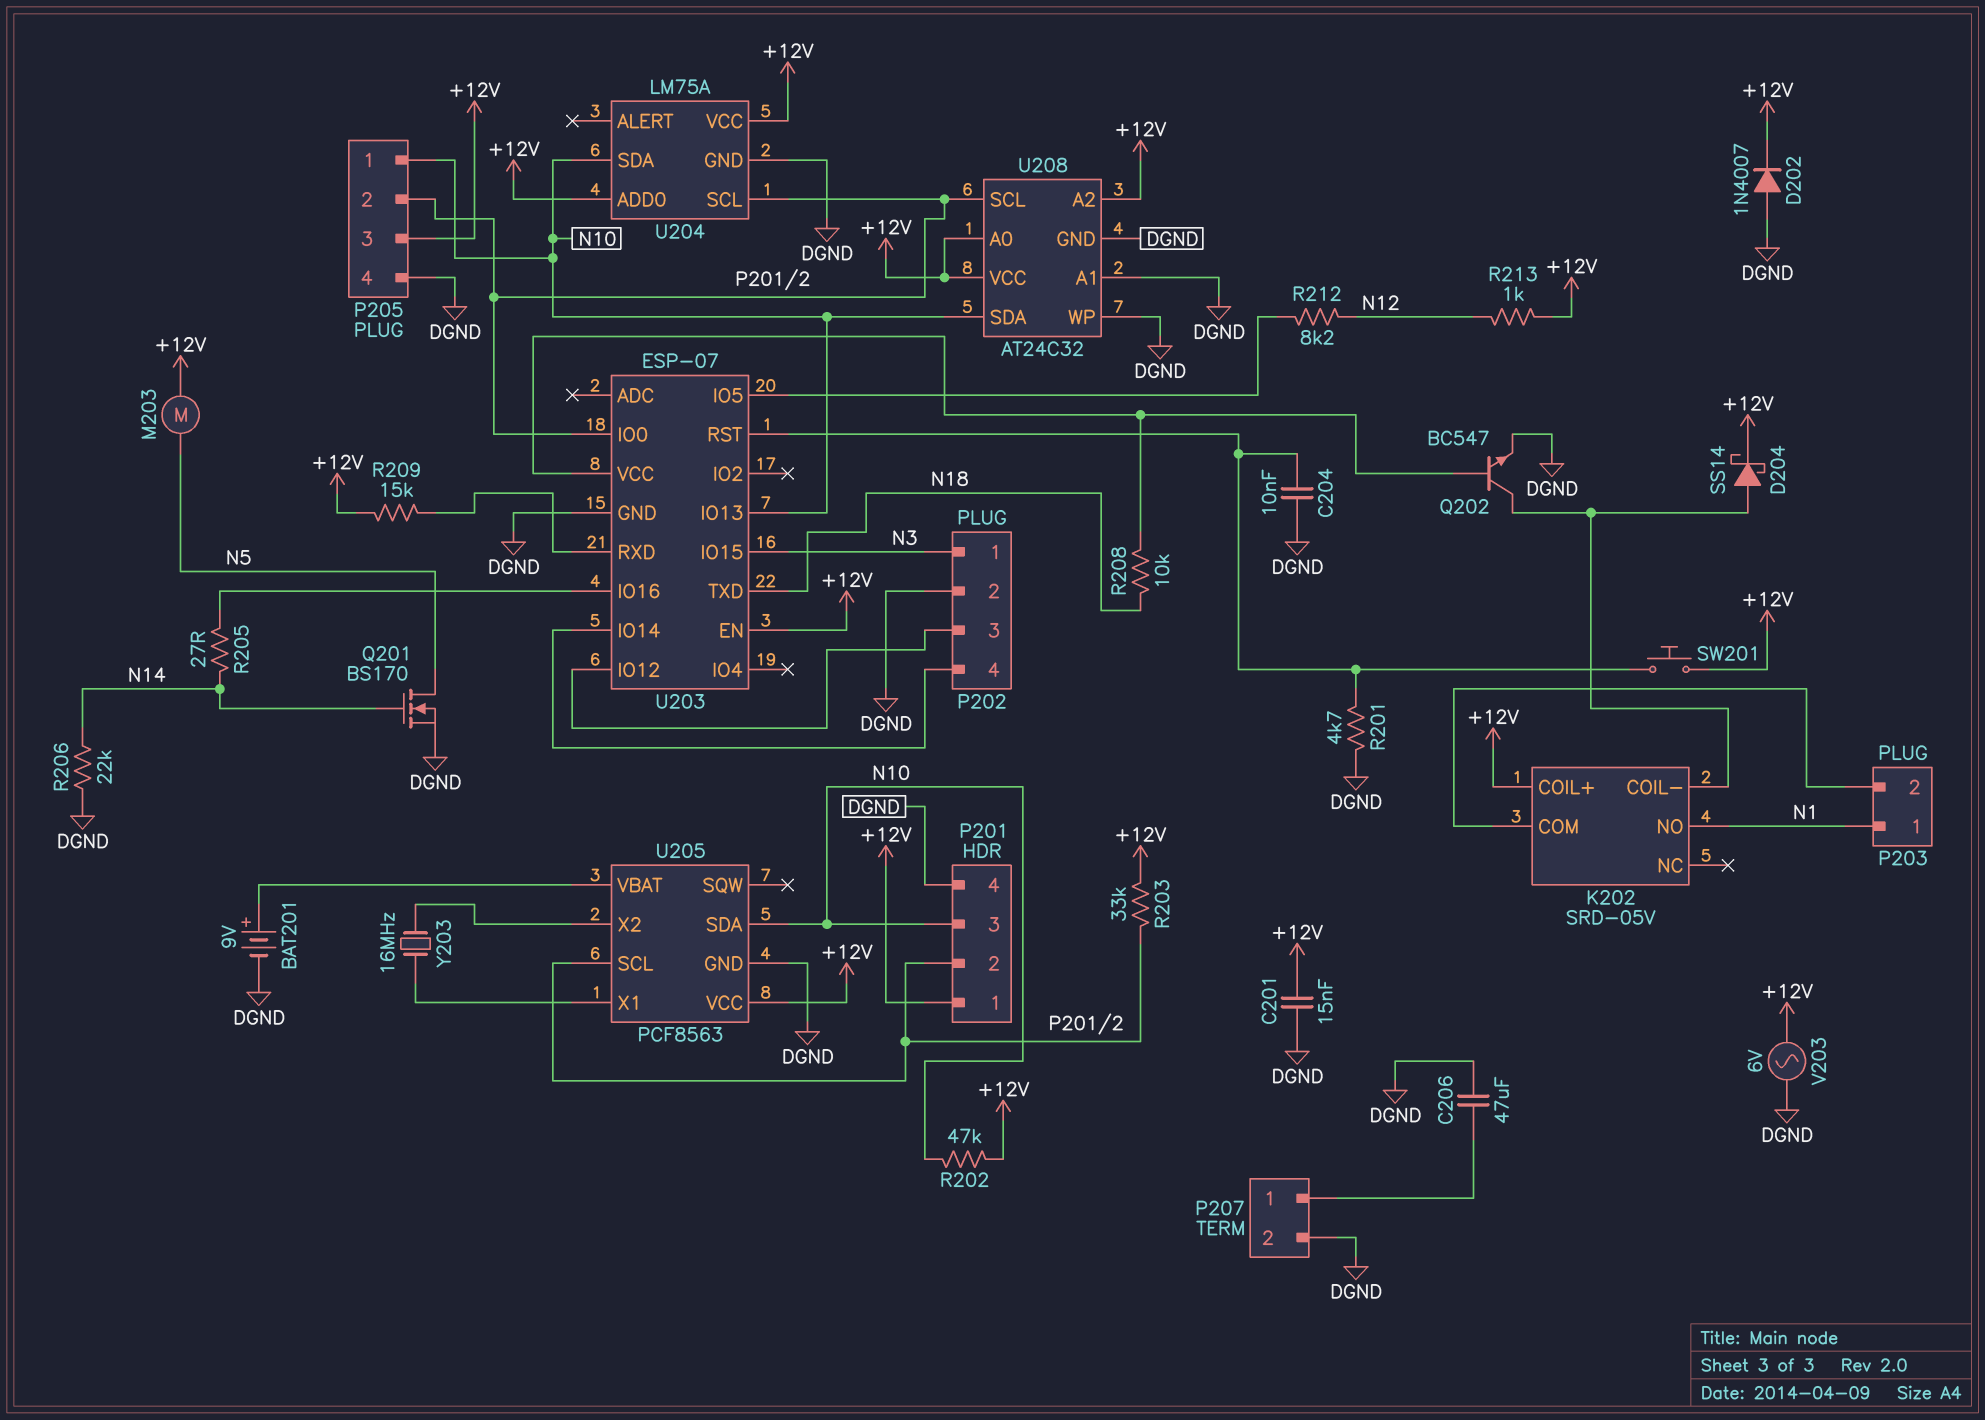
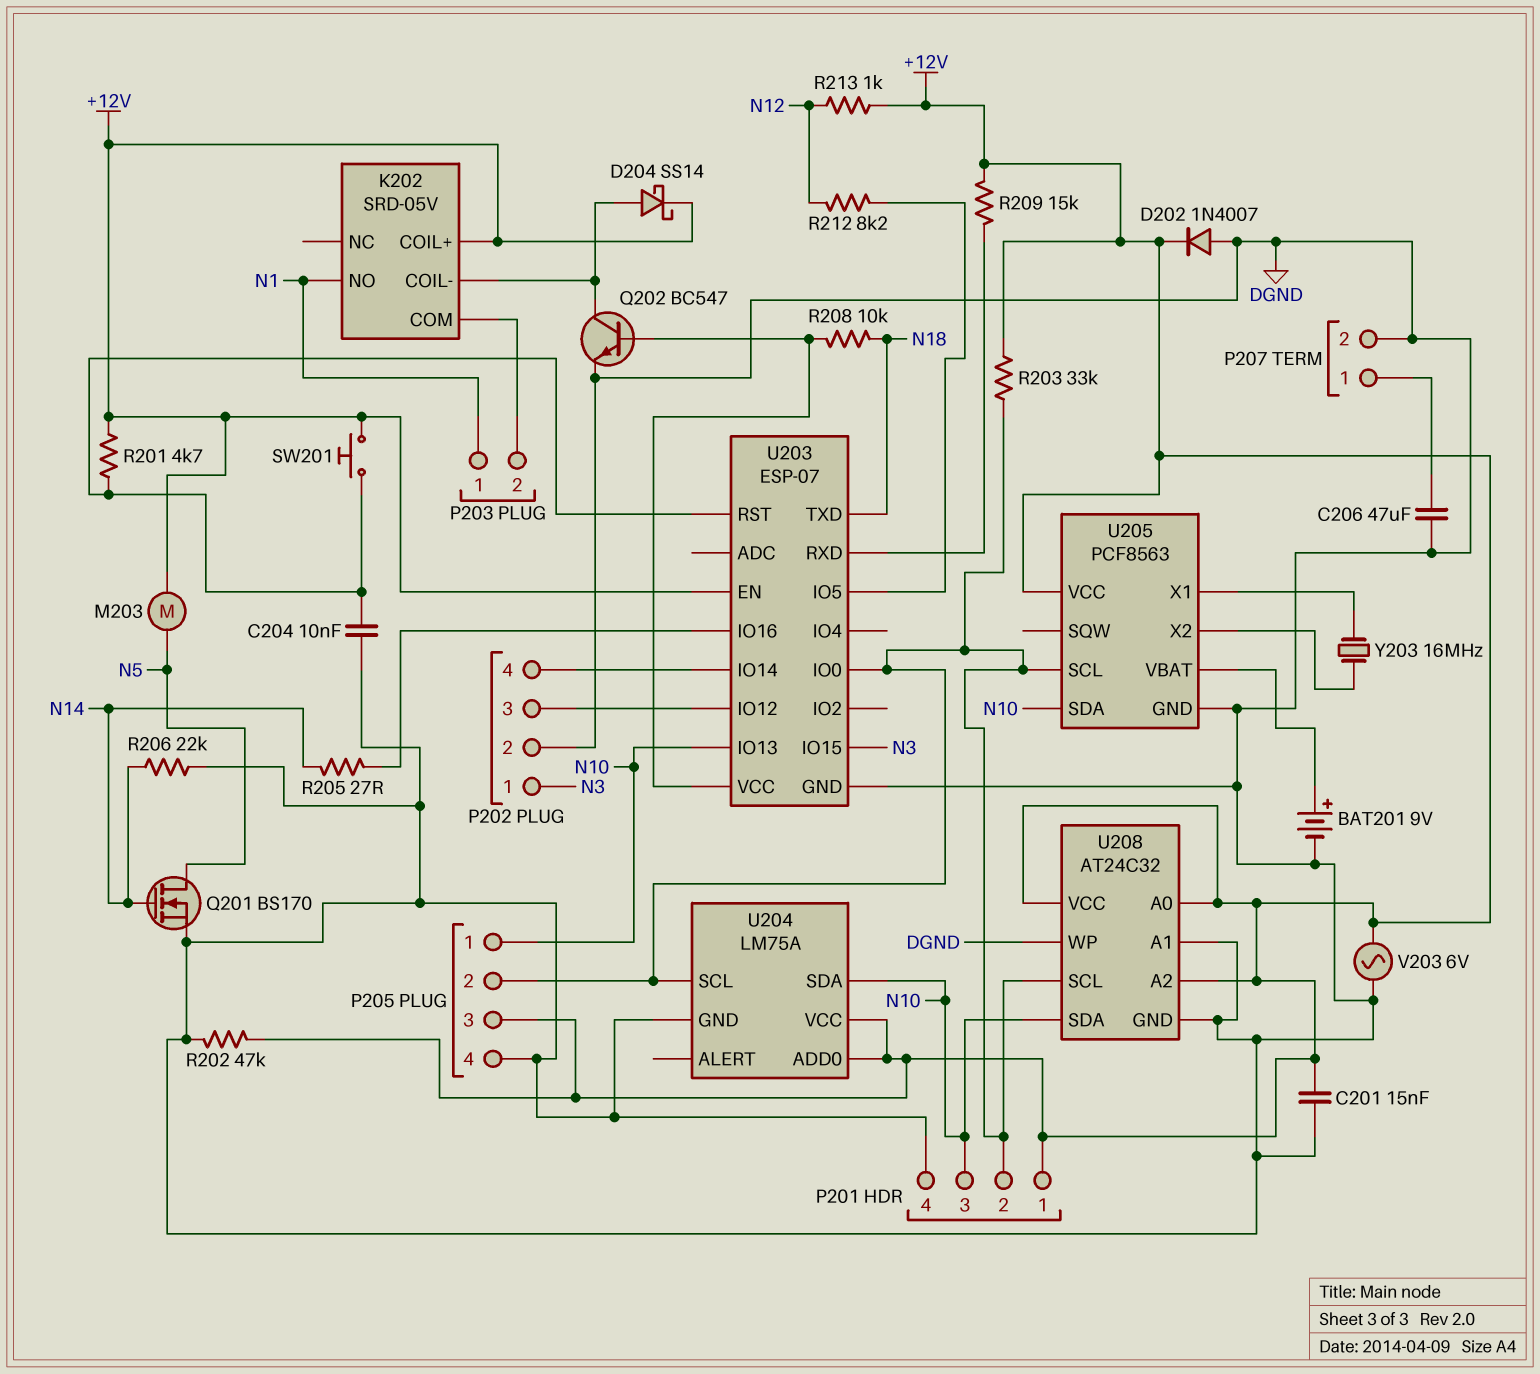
R201: 4.7k (DGND, U203/RST) -> 4.7k (+12V, U203/RST)
R202: 47k (+12V, N10) -> 47k (+12V, DGND)

